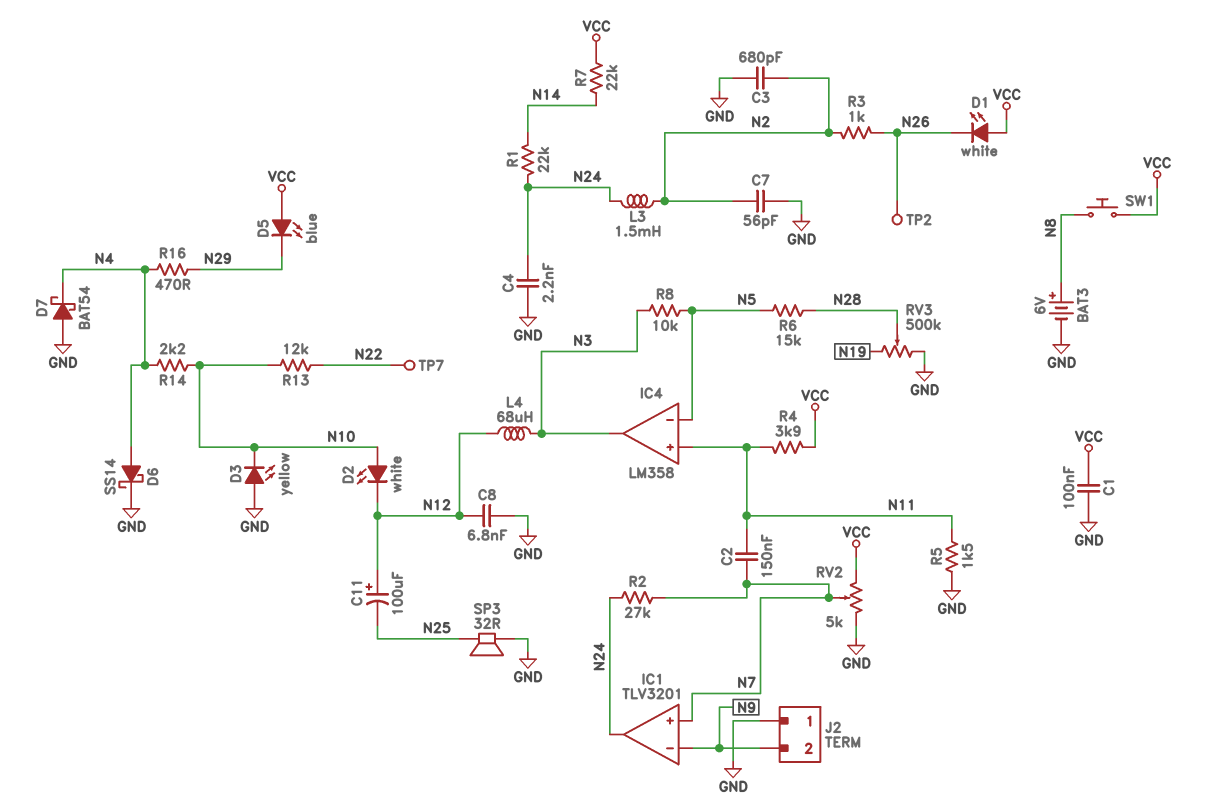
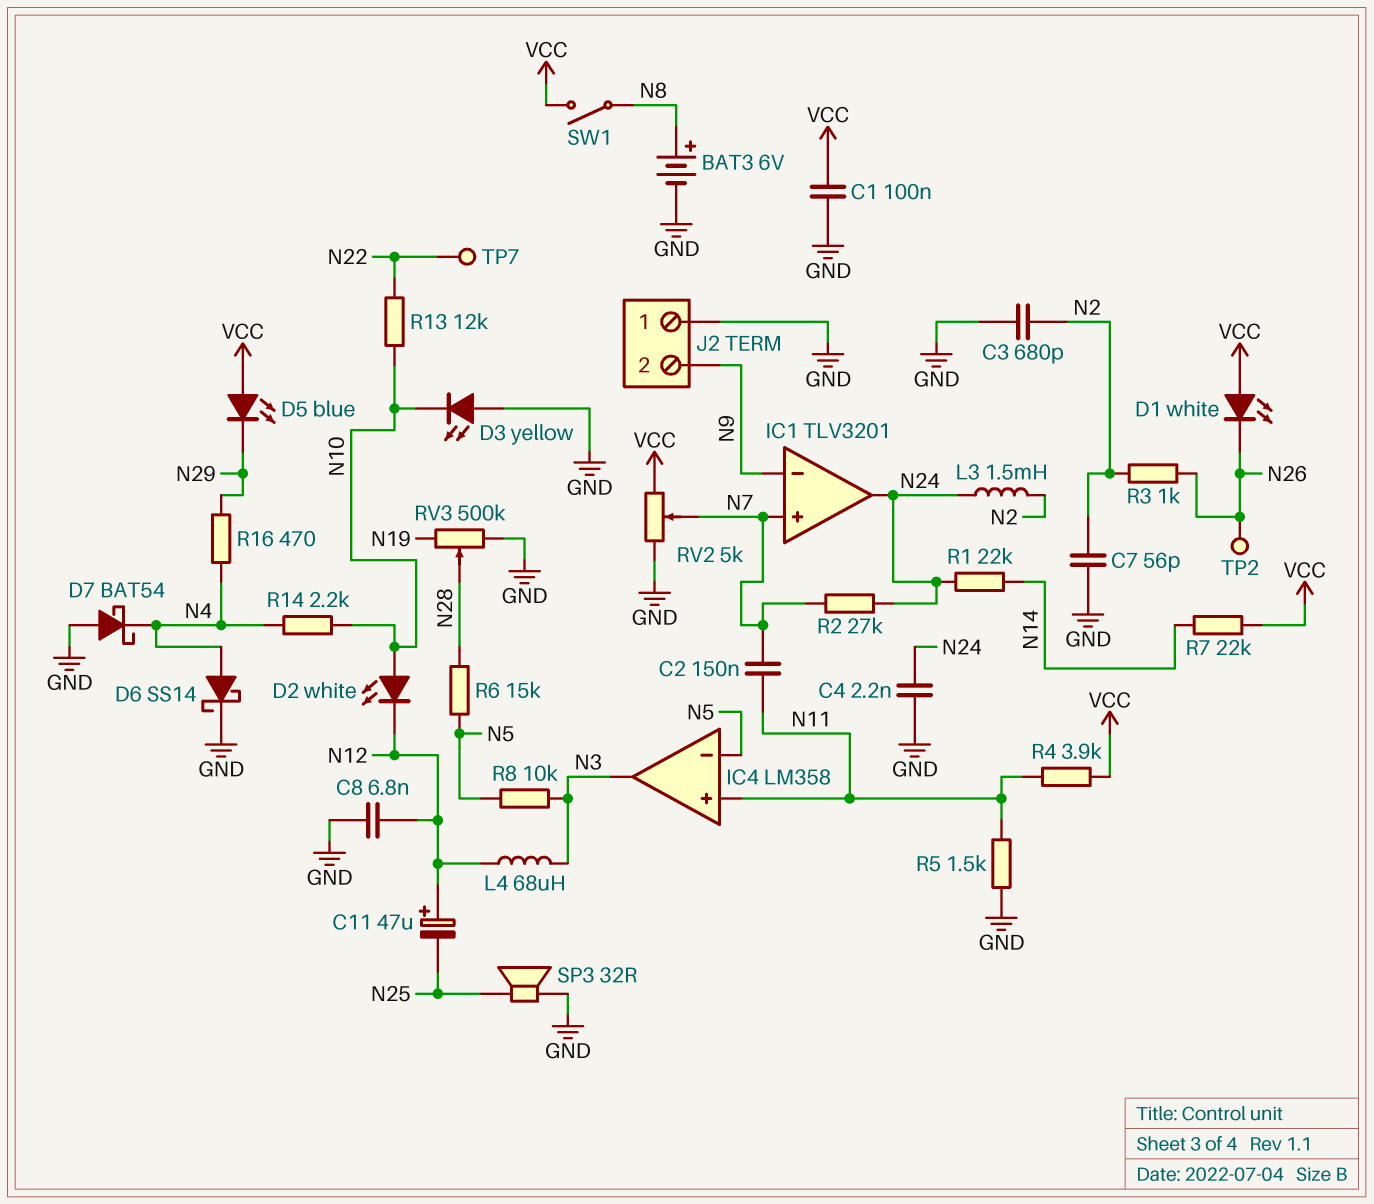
C11: 100uF (plus N12, minus N25) -> 47uF (plus N12, minus N25)
SW1: button (N8, VCC) -> switch (N8, VCC)

